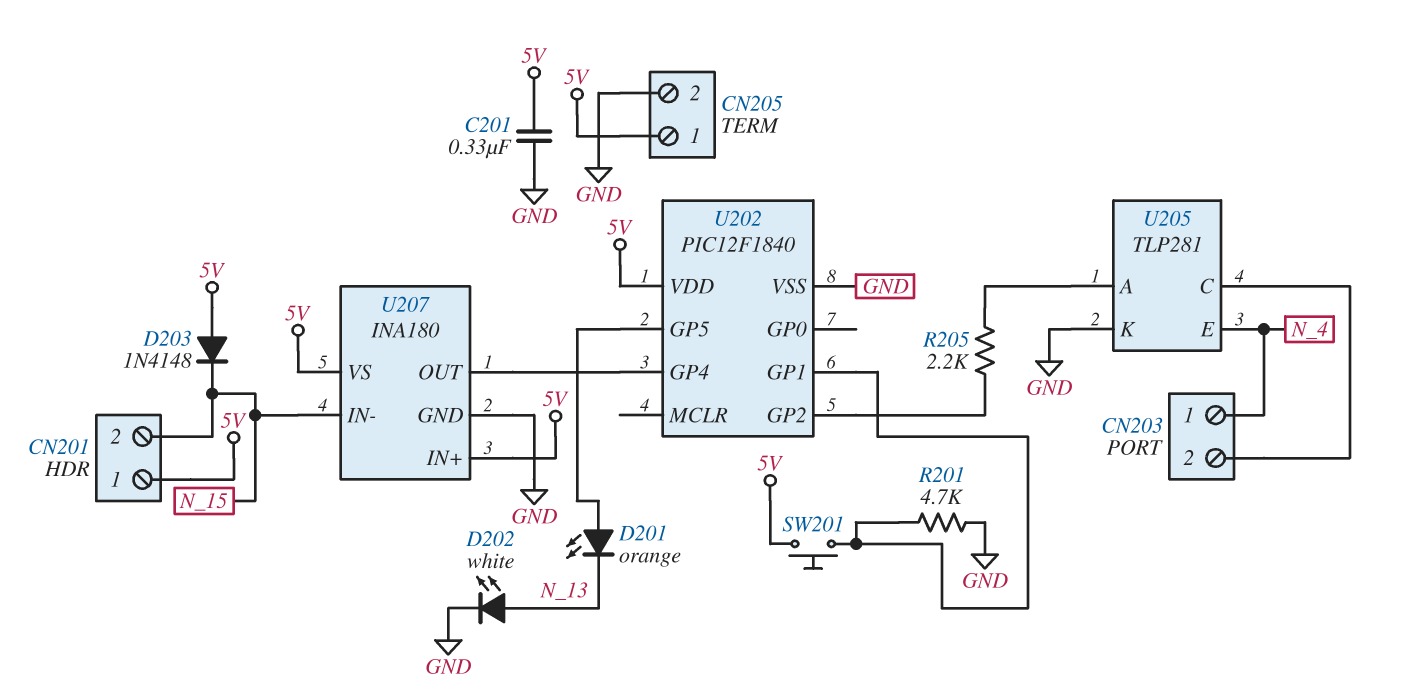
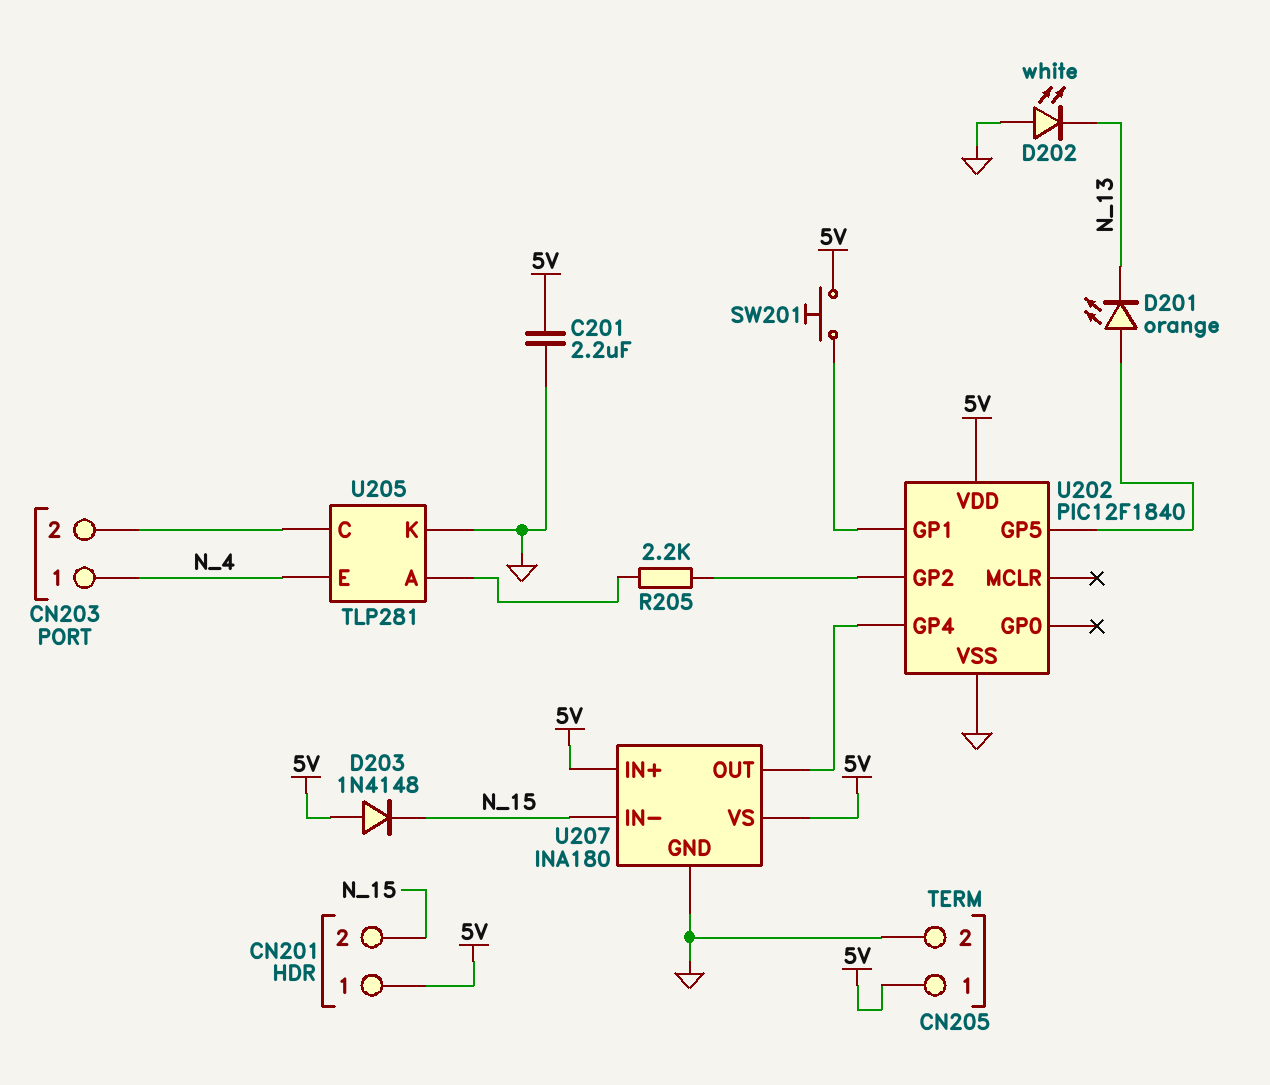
C201: 330nF (5V, GND) -> 2.2uF (5V, GND)
D202: LED white (A N_13, K GND) -> LED white (A GND, K N_13)
R201: 4.7k (GND, U202/GP1) -> none

